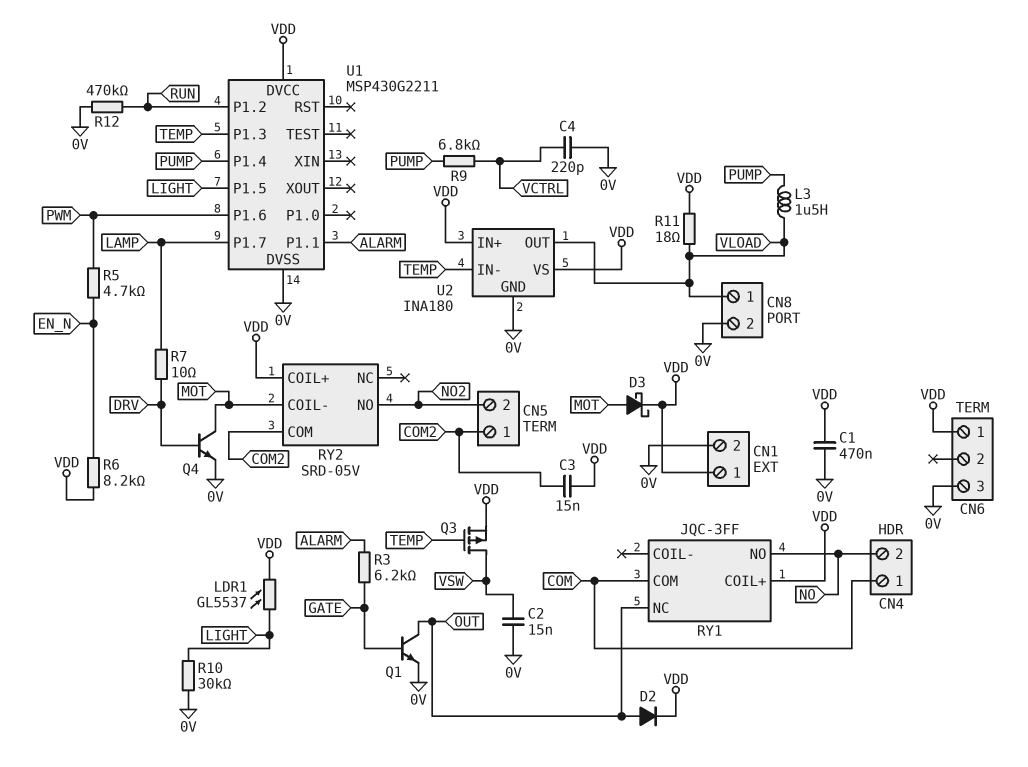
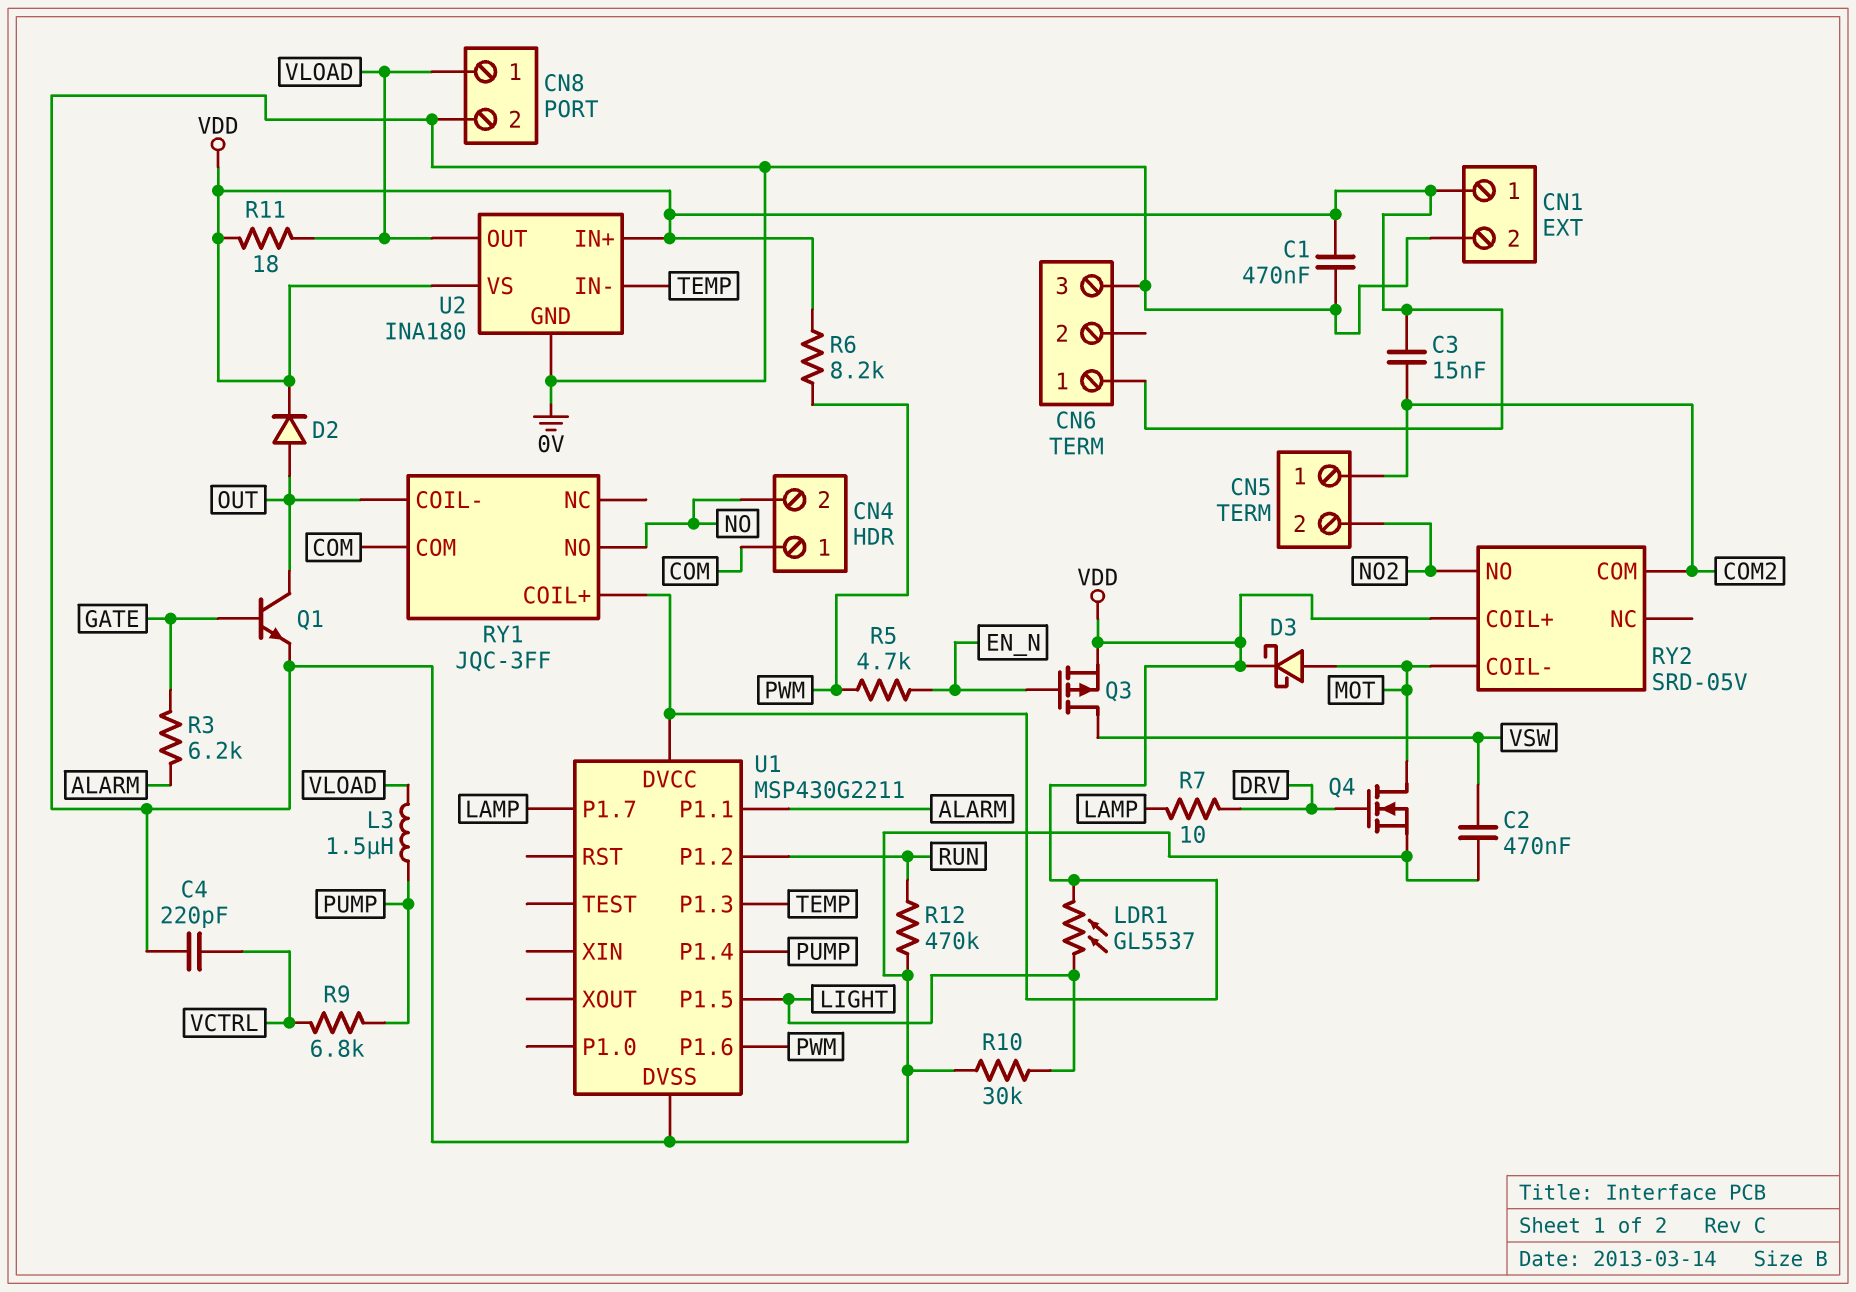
C2: 15nF (0V, VSW) -> 470nF (0V, VSW)
Q3: PMOS (G TEMP, D VSW, S VDD) -> PMOS (G EN_N, D VSW, S VDD)
Q4: NPN (B DRV, C MOT, E 0V) -> NMOS (G DRV, D MOT, S 0V)
R6: 8.2k (EN_N, VDD) -> 8.2k (PWM, VDD)
RY1 pin COIL-: none -> OUT
RY1 pin NC: OUT -> none

